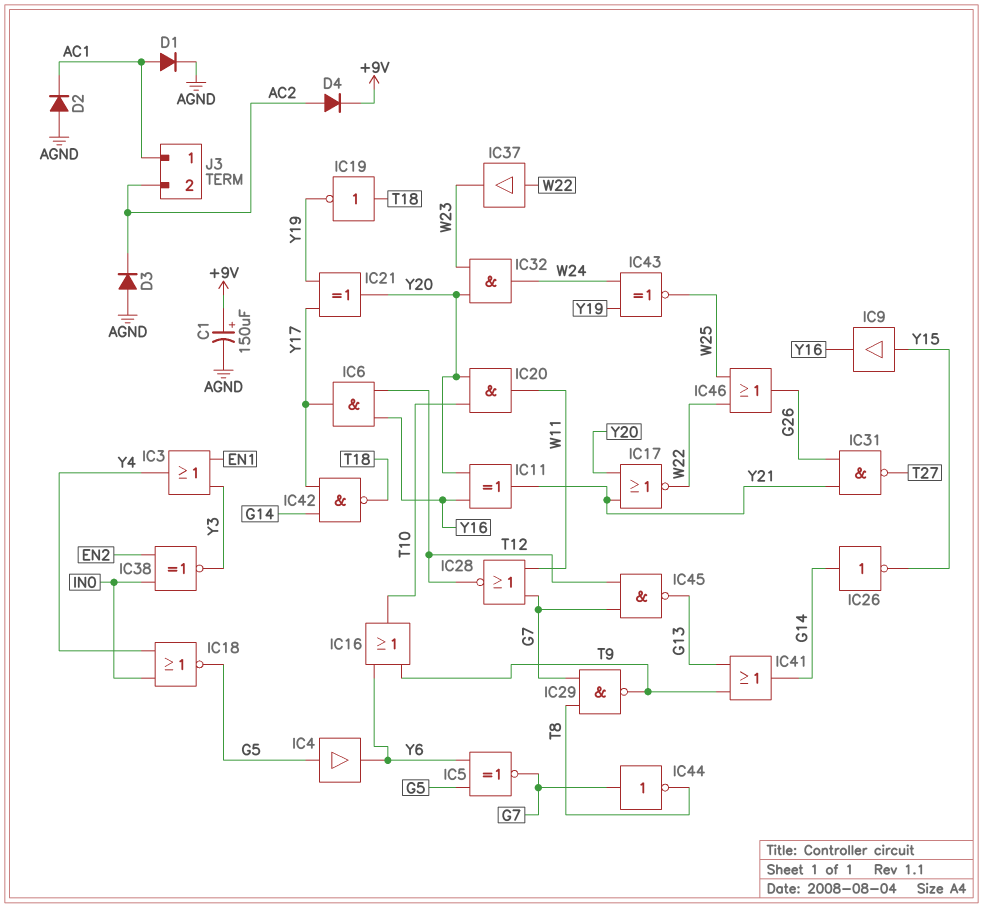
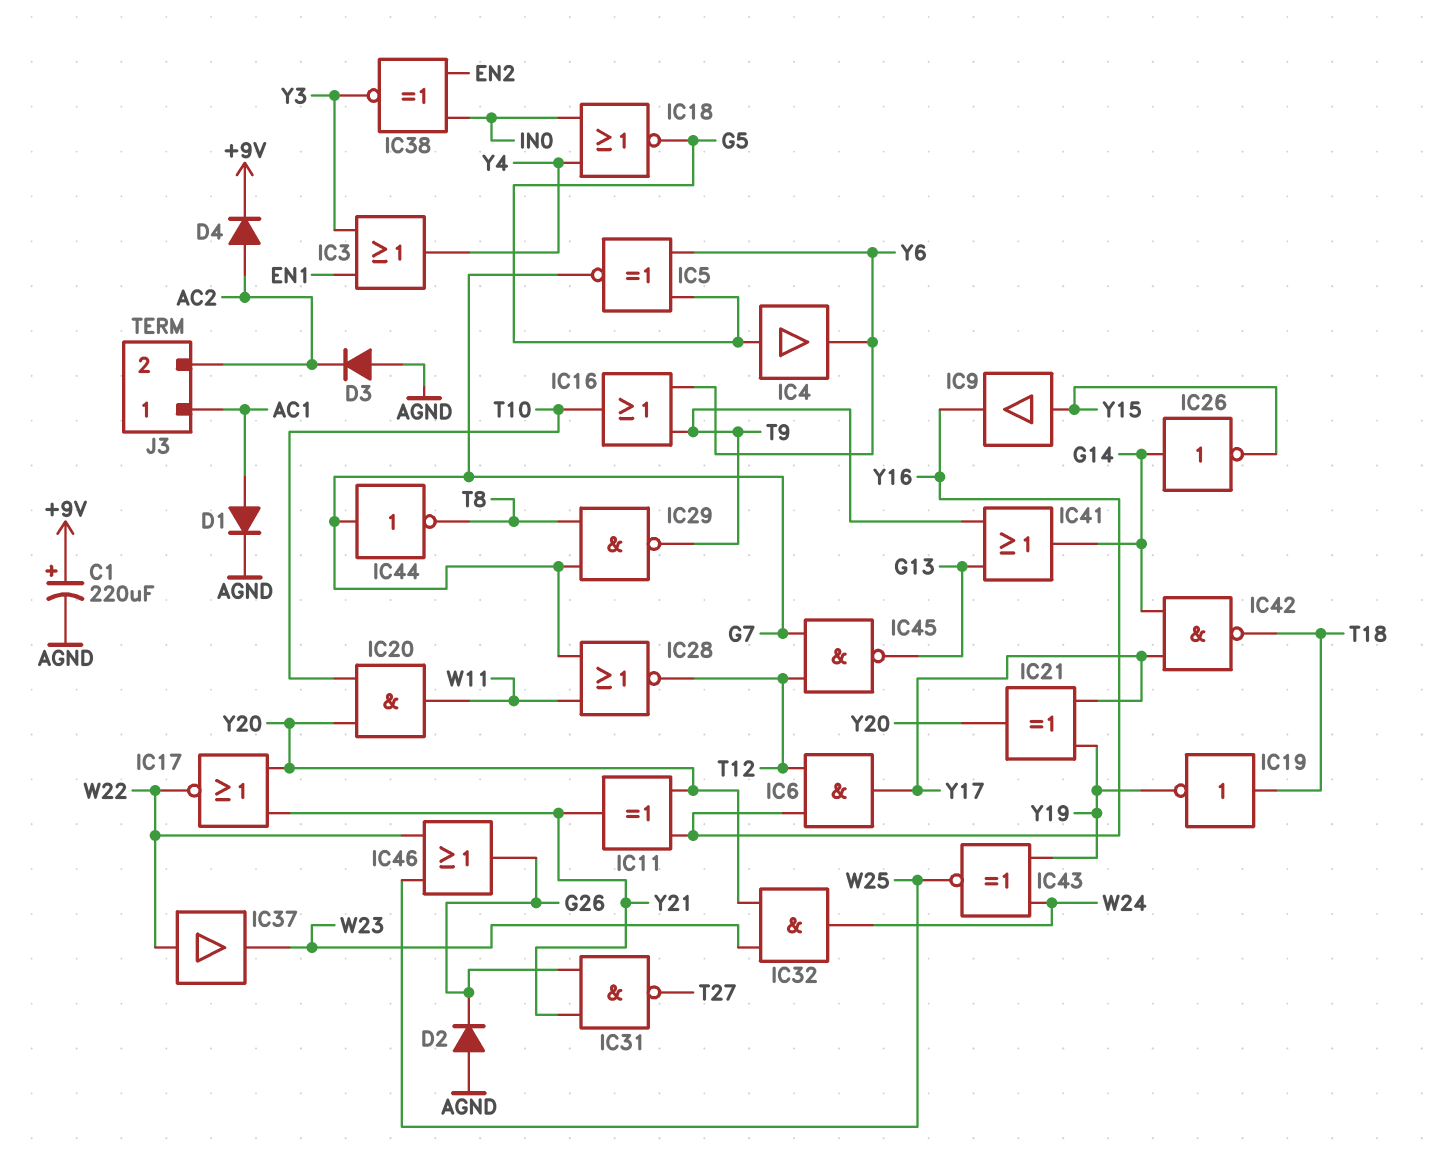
C1: 150uF (plus +9V, minus AGND) -> 220uF (plus +9V, minus AGND)
D2: diode (A AGND, K AC1) -> diode (A AGND, K G26)

